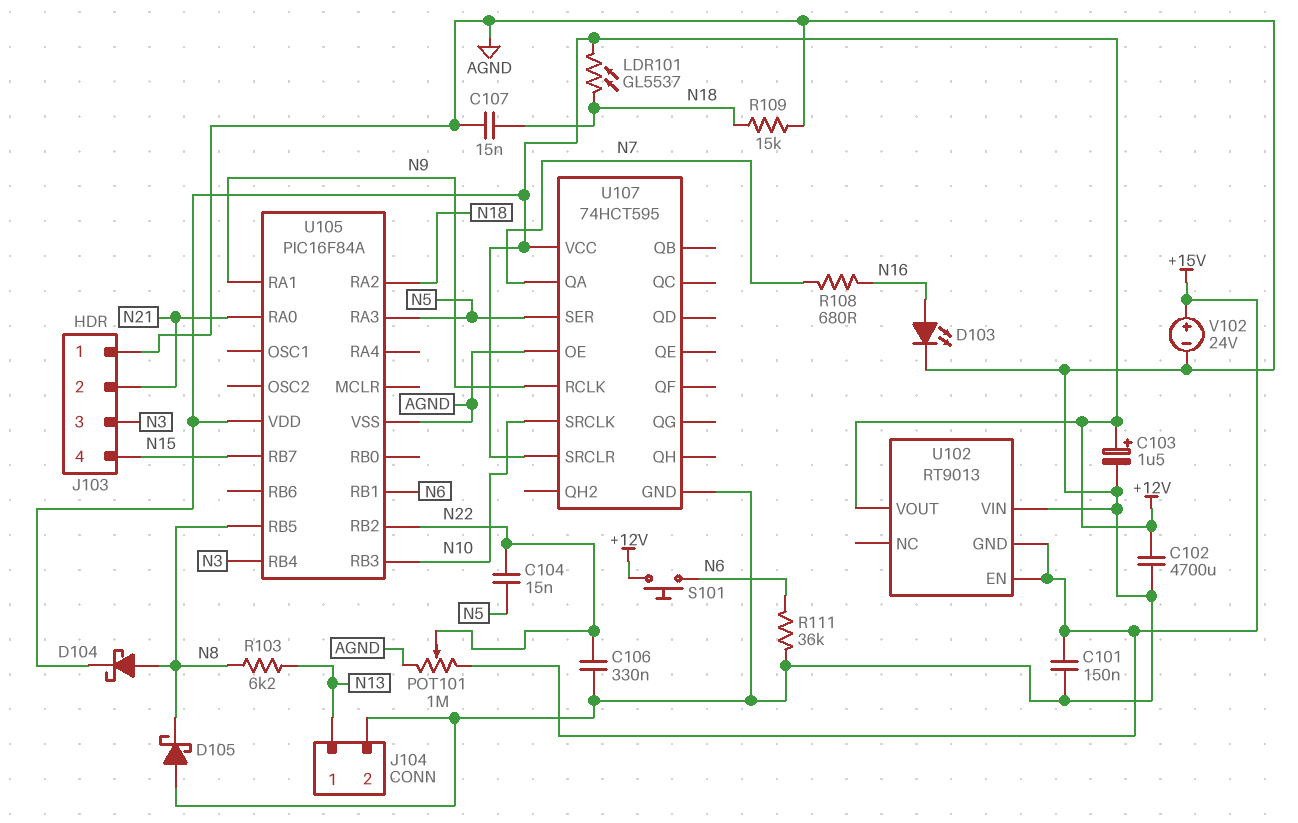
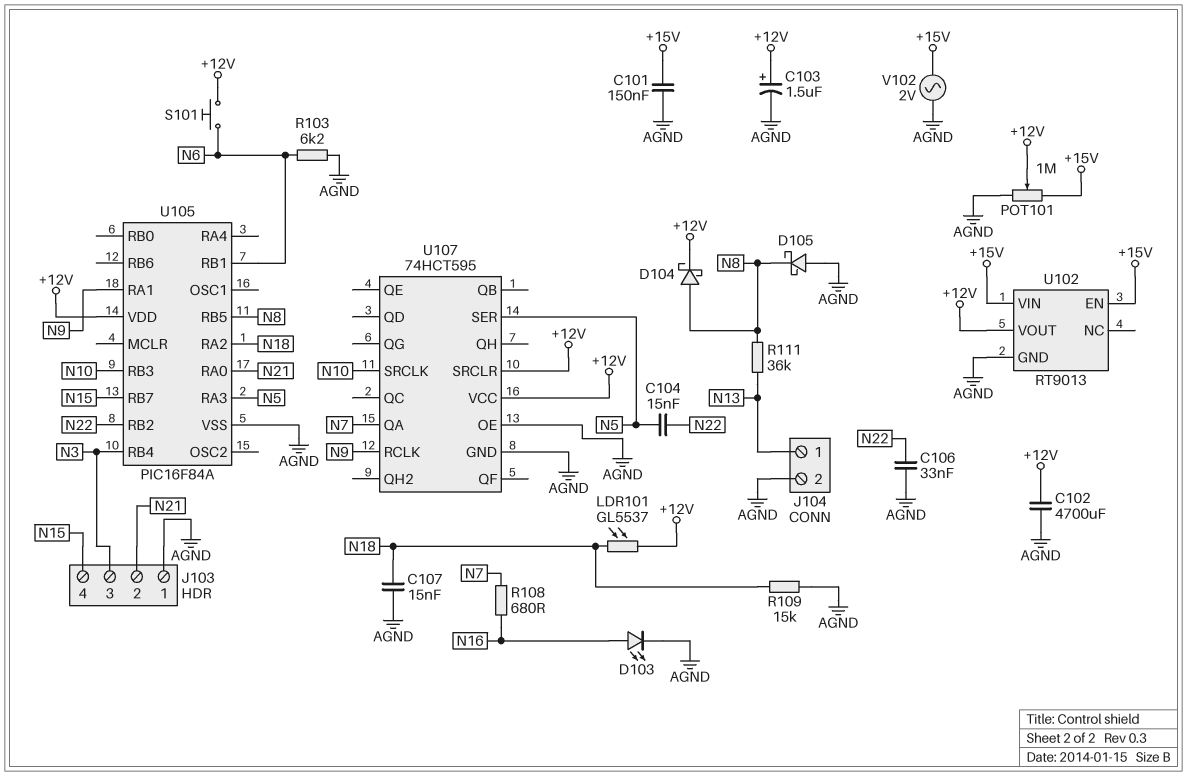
C106: 330nF (AGND, N22) -> 33nF (AGND, N22)
POT101: 1M (+15V, AGND, wiper N22) -> 1M (+15V, AGND, wiper +12V)
R103: 6.2k (N8, N13) -> 6.2k (AGND, N6)
R111: 36k (AGND, N6) -> 36k (N8, N13)
U102 pin GND: +15V -> AGND
U102 pin VIN: AGND -> +15V
V102: 24V (plus +15V, minus AGND) -> AC 2V (+15V, AGND)

